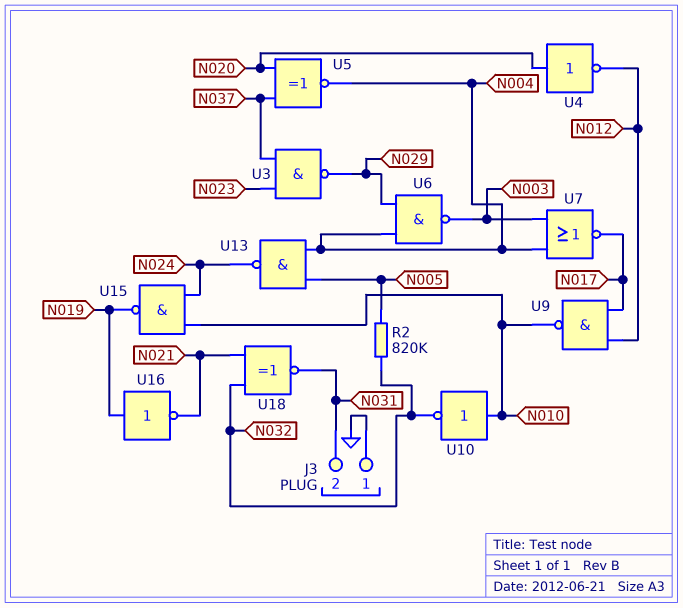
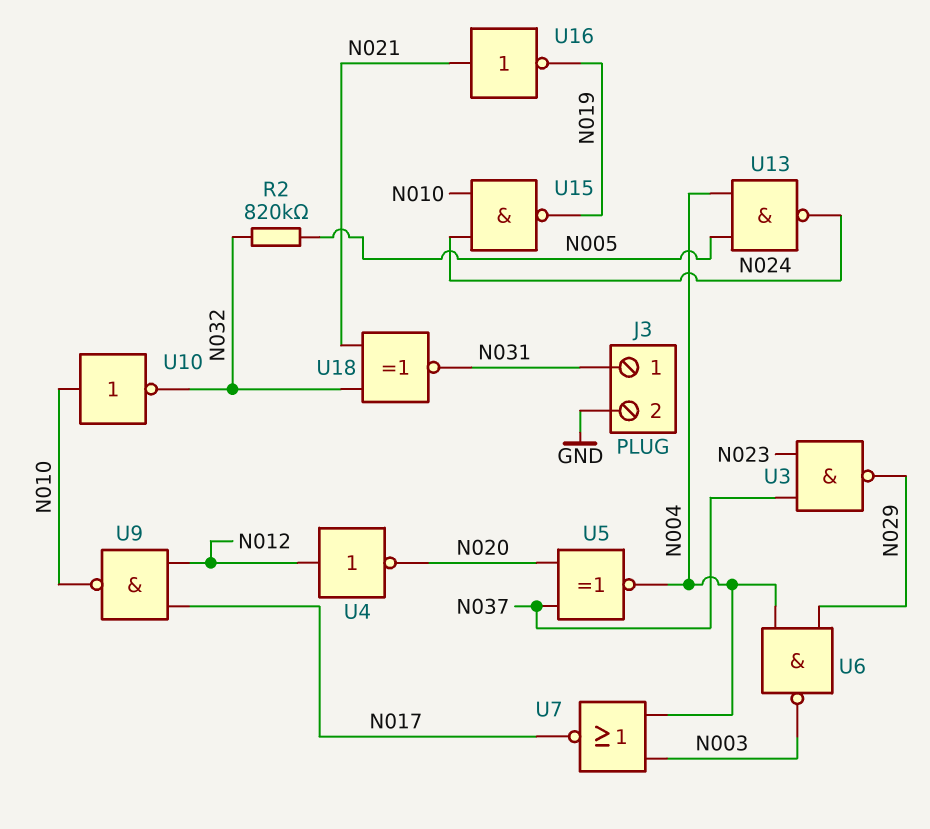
J3 pin 1: GND -> N031
J3 pin 2: N031 -> GND
U4: NOT (in N020, out N012) -> NOT (in N012, out N020)
U16: NOT (in N019, out N021) -> NOT (in N021, out N019)

